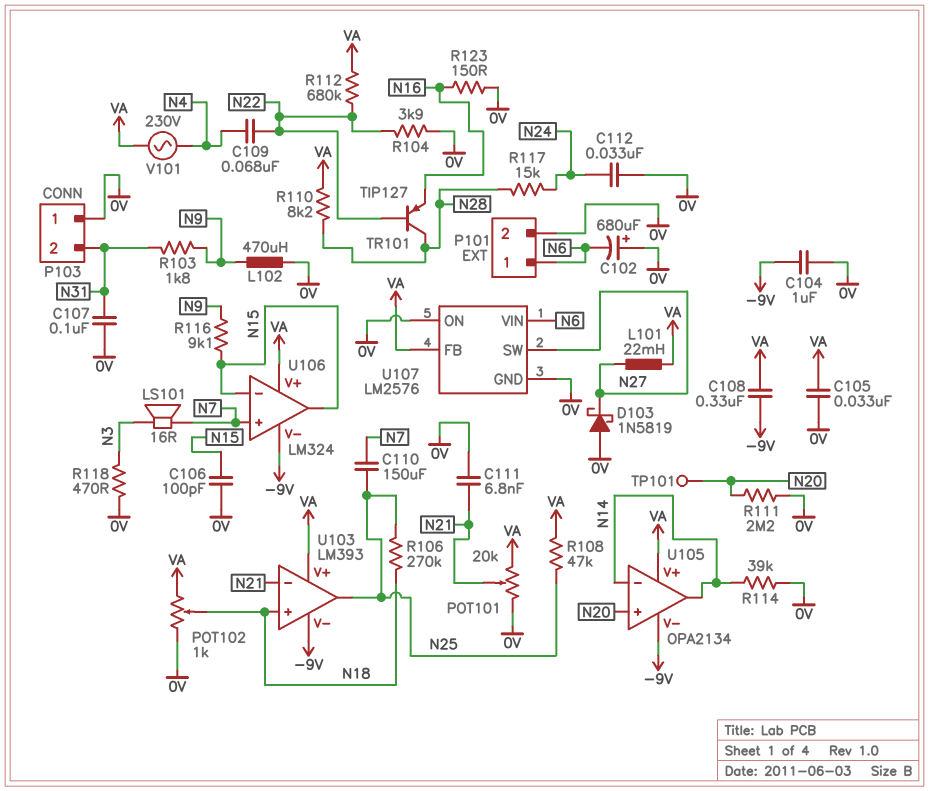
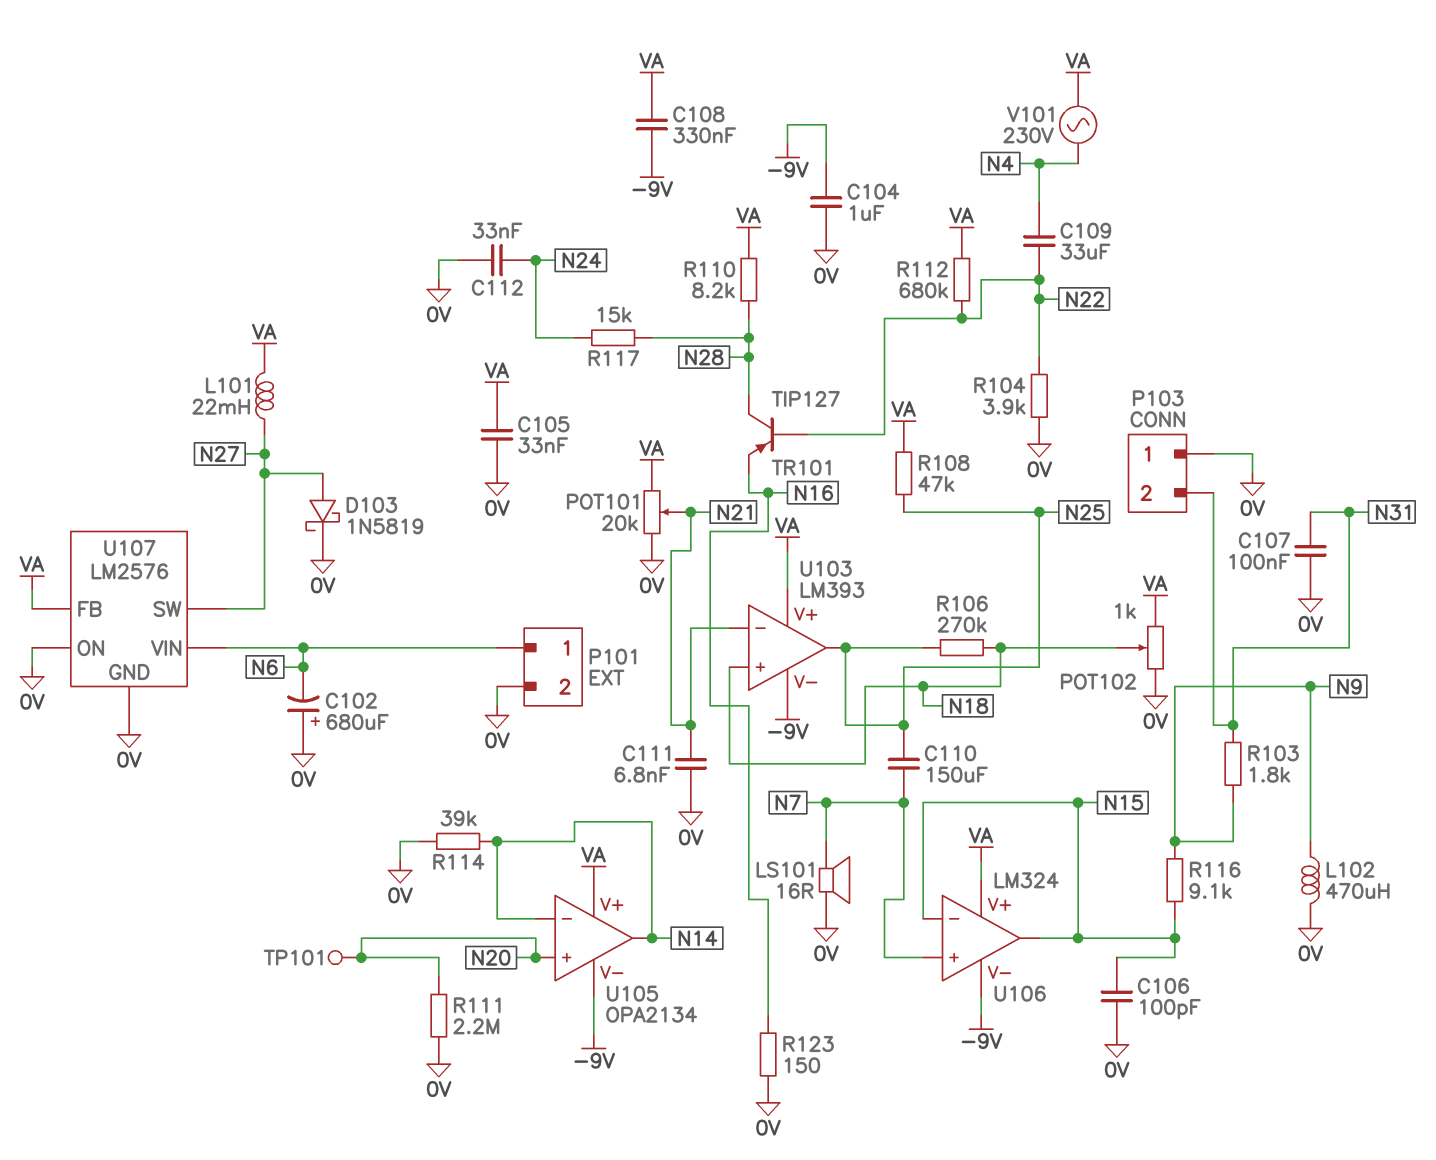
C109: 68nF (N4, N22) -> 33uF (N4, N22)
D103: schottky 1N5819 (A 0V, K N27) -> schottky 1N5819 (A N27, K 0V)
LS101: speaker 16R (N3, N7) -> speaker 16R (0V, N7)
R118: 470 (0V, N3) -> none

